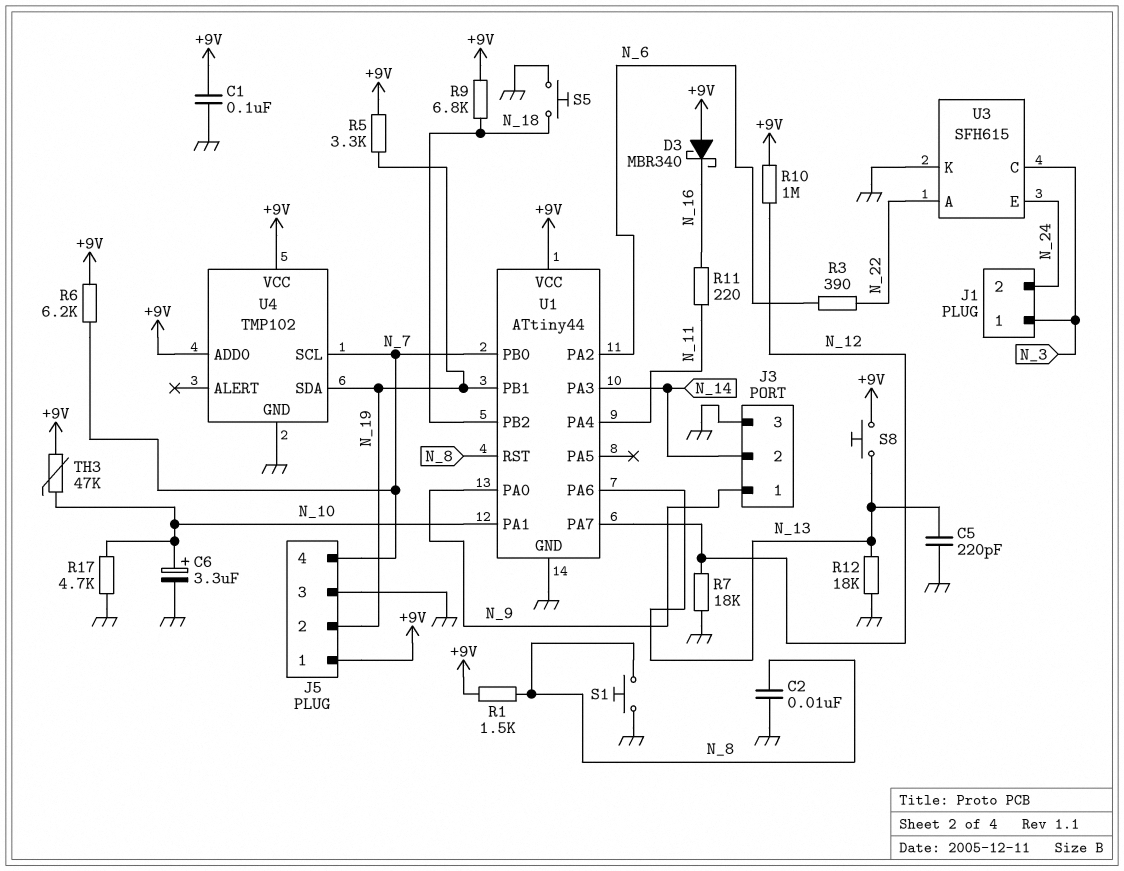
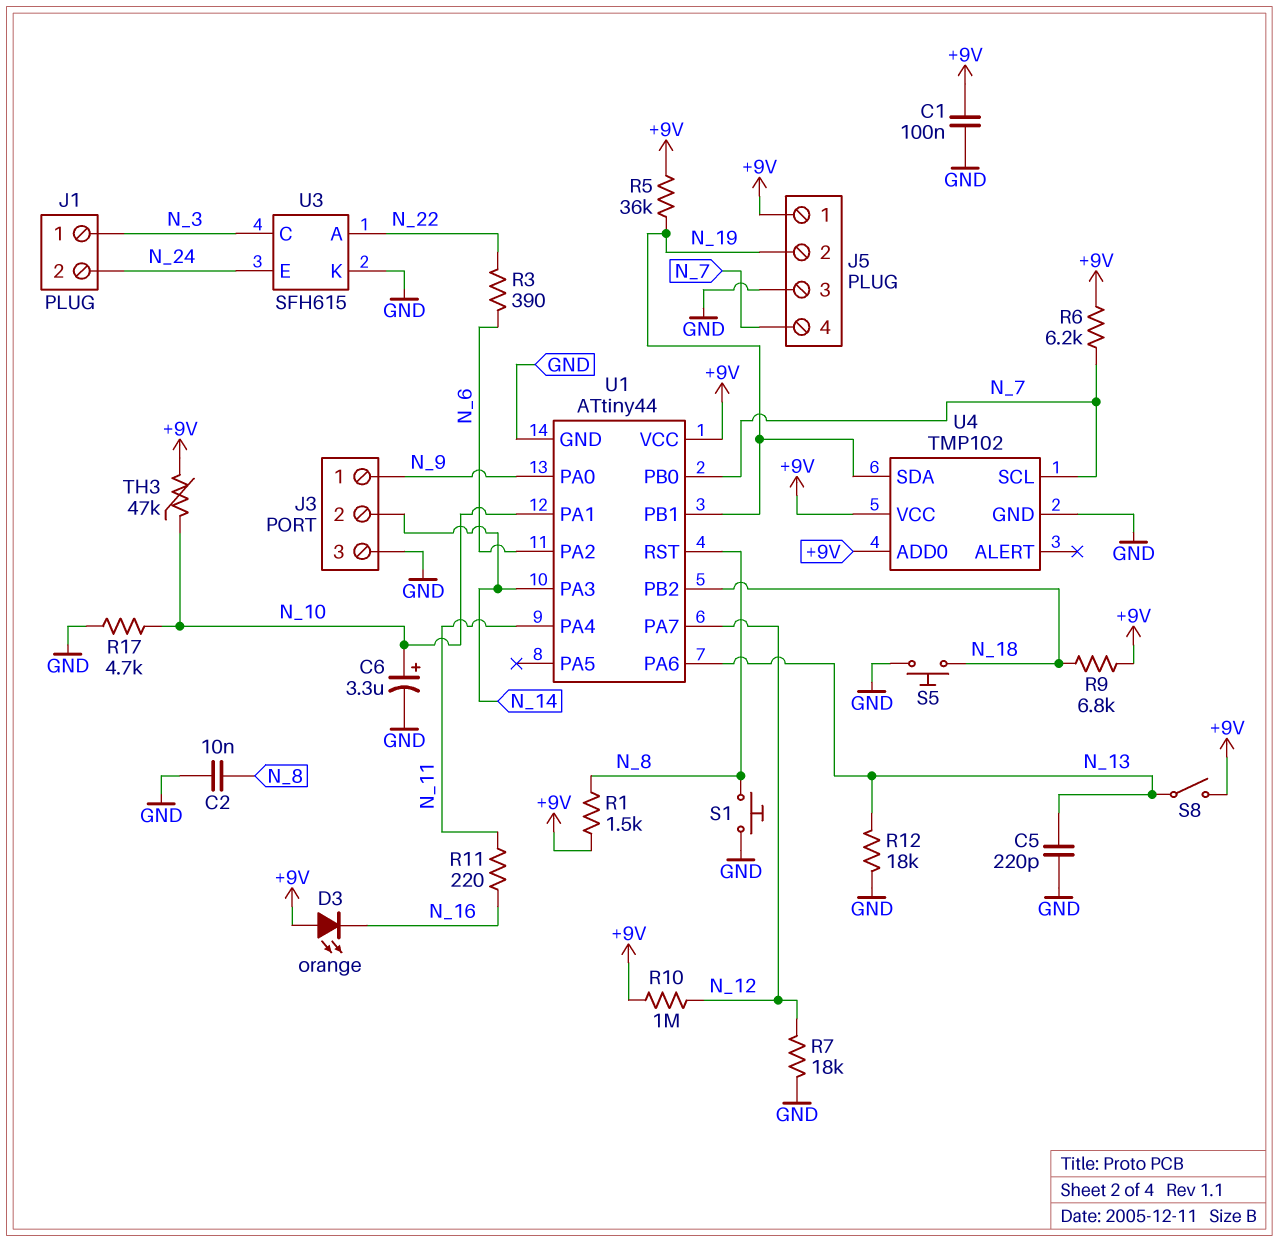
D3: schottky MBR340 (A +9V, K N_16) -> LED orange (A +9V, K N_16)
R5: 3.3k (+9V, N_19) -> 36k (+9V, N_19)
S8: button (+9V, N_13) -> switch (+9V, N_13)

